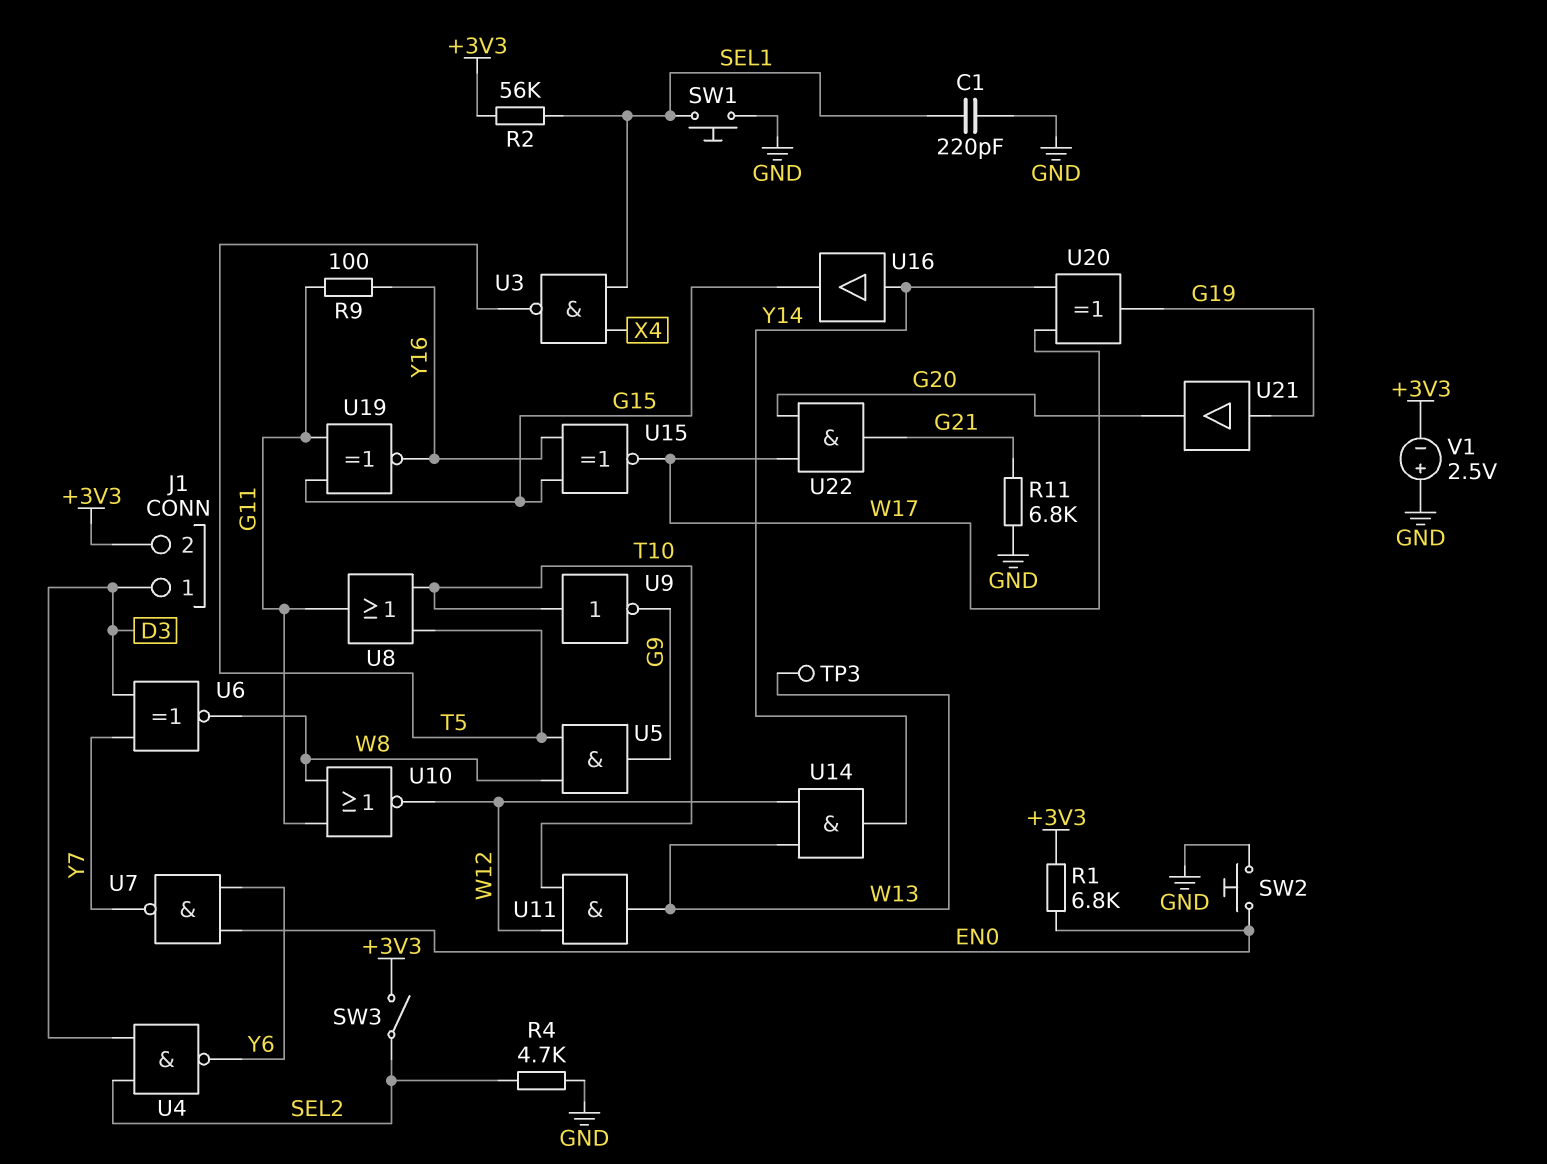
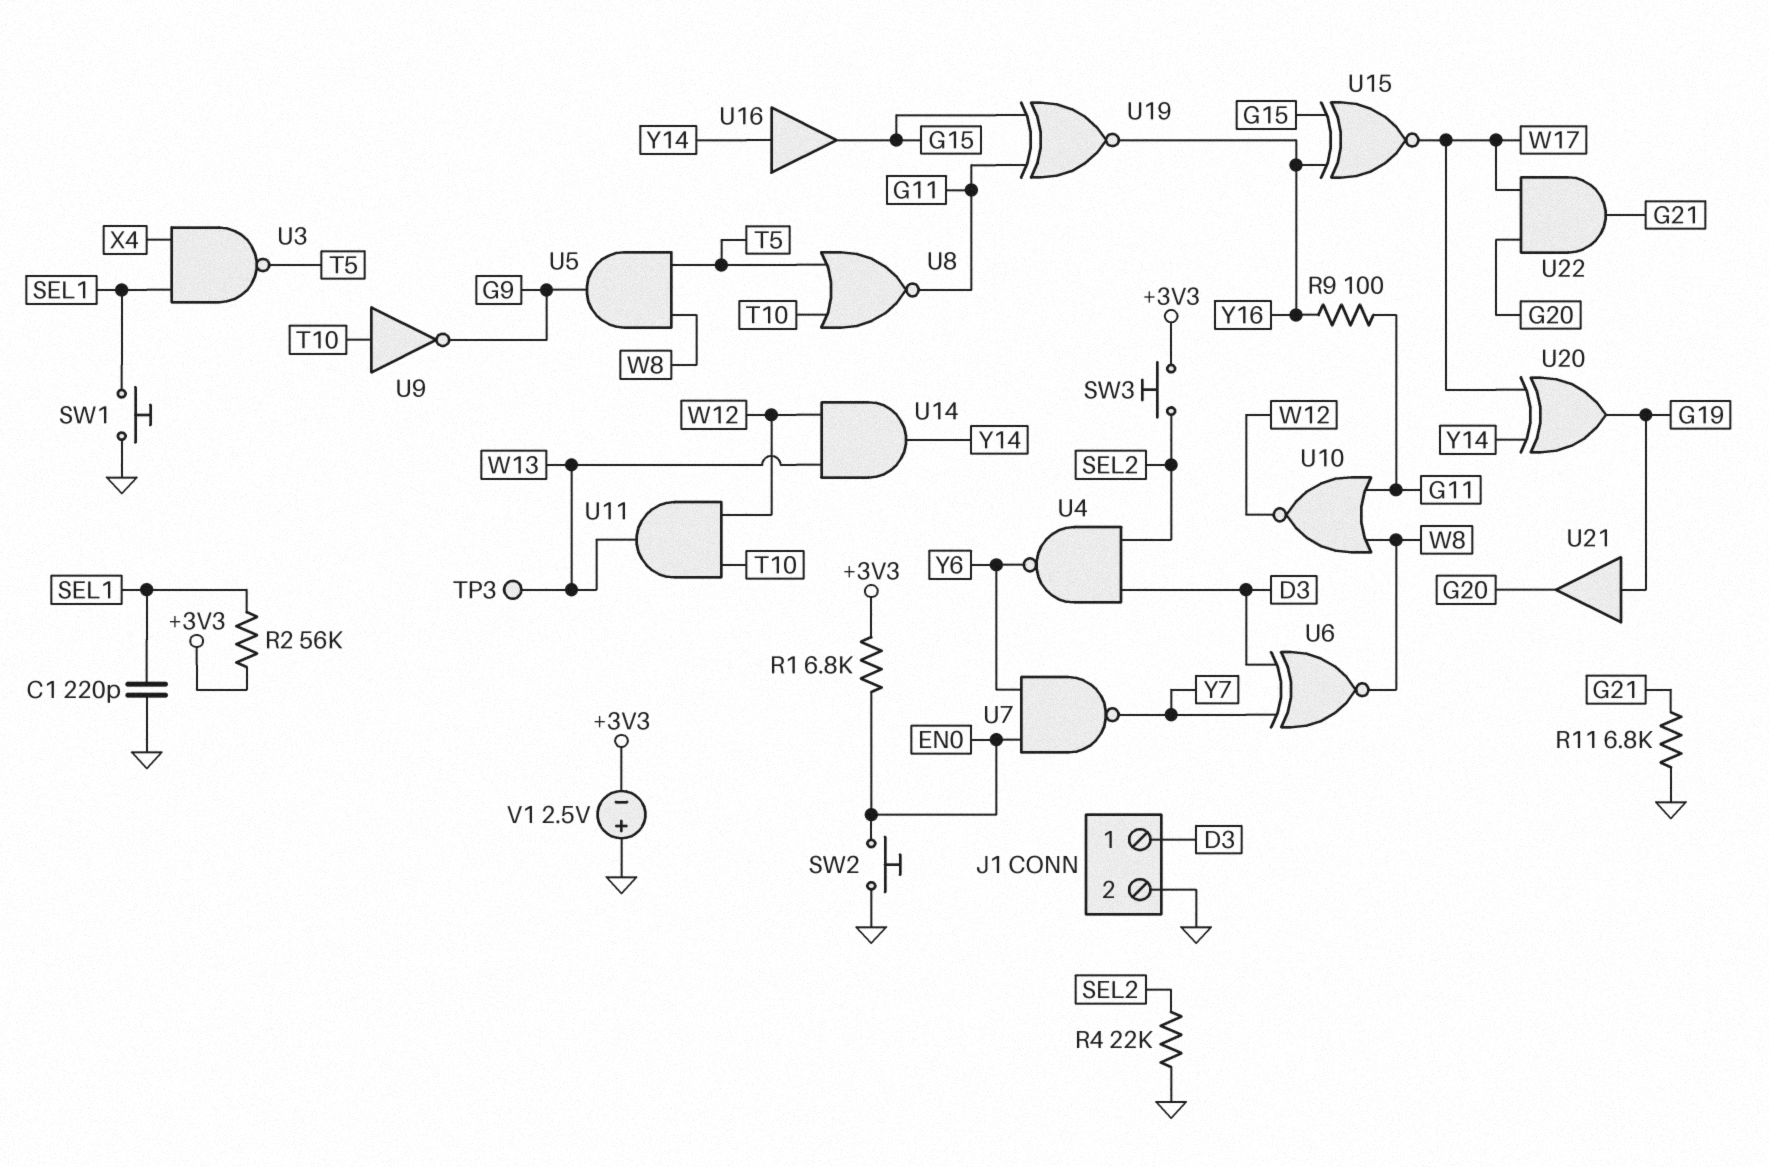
J1 pin 2: +3V3 -> GND
R4: 4.7k (GND, SEL2) -> 22k (GND, SEL2)
SW3: switch (+3V3, SEL2) -> button (+3V3, SEL2)
U8: OR (in T5, in T10, out G11) -> NOR (in T5, in T10, out G11)

